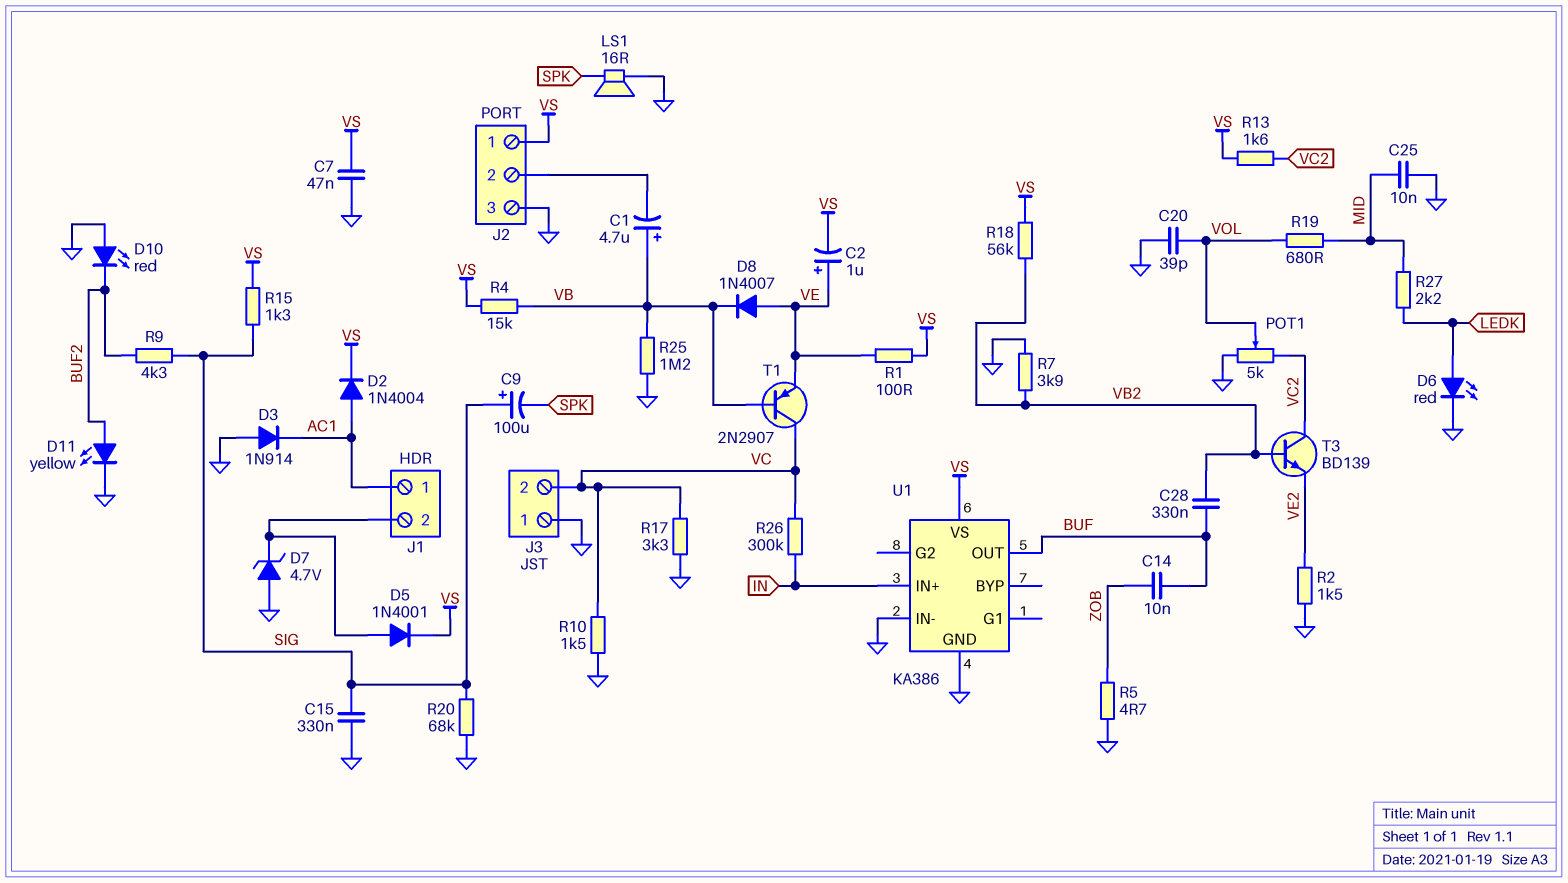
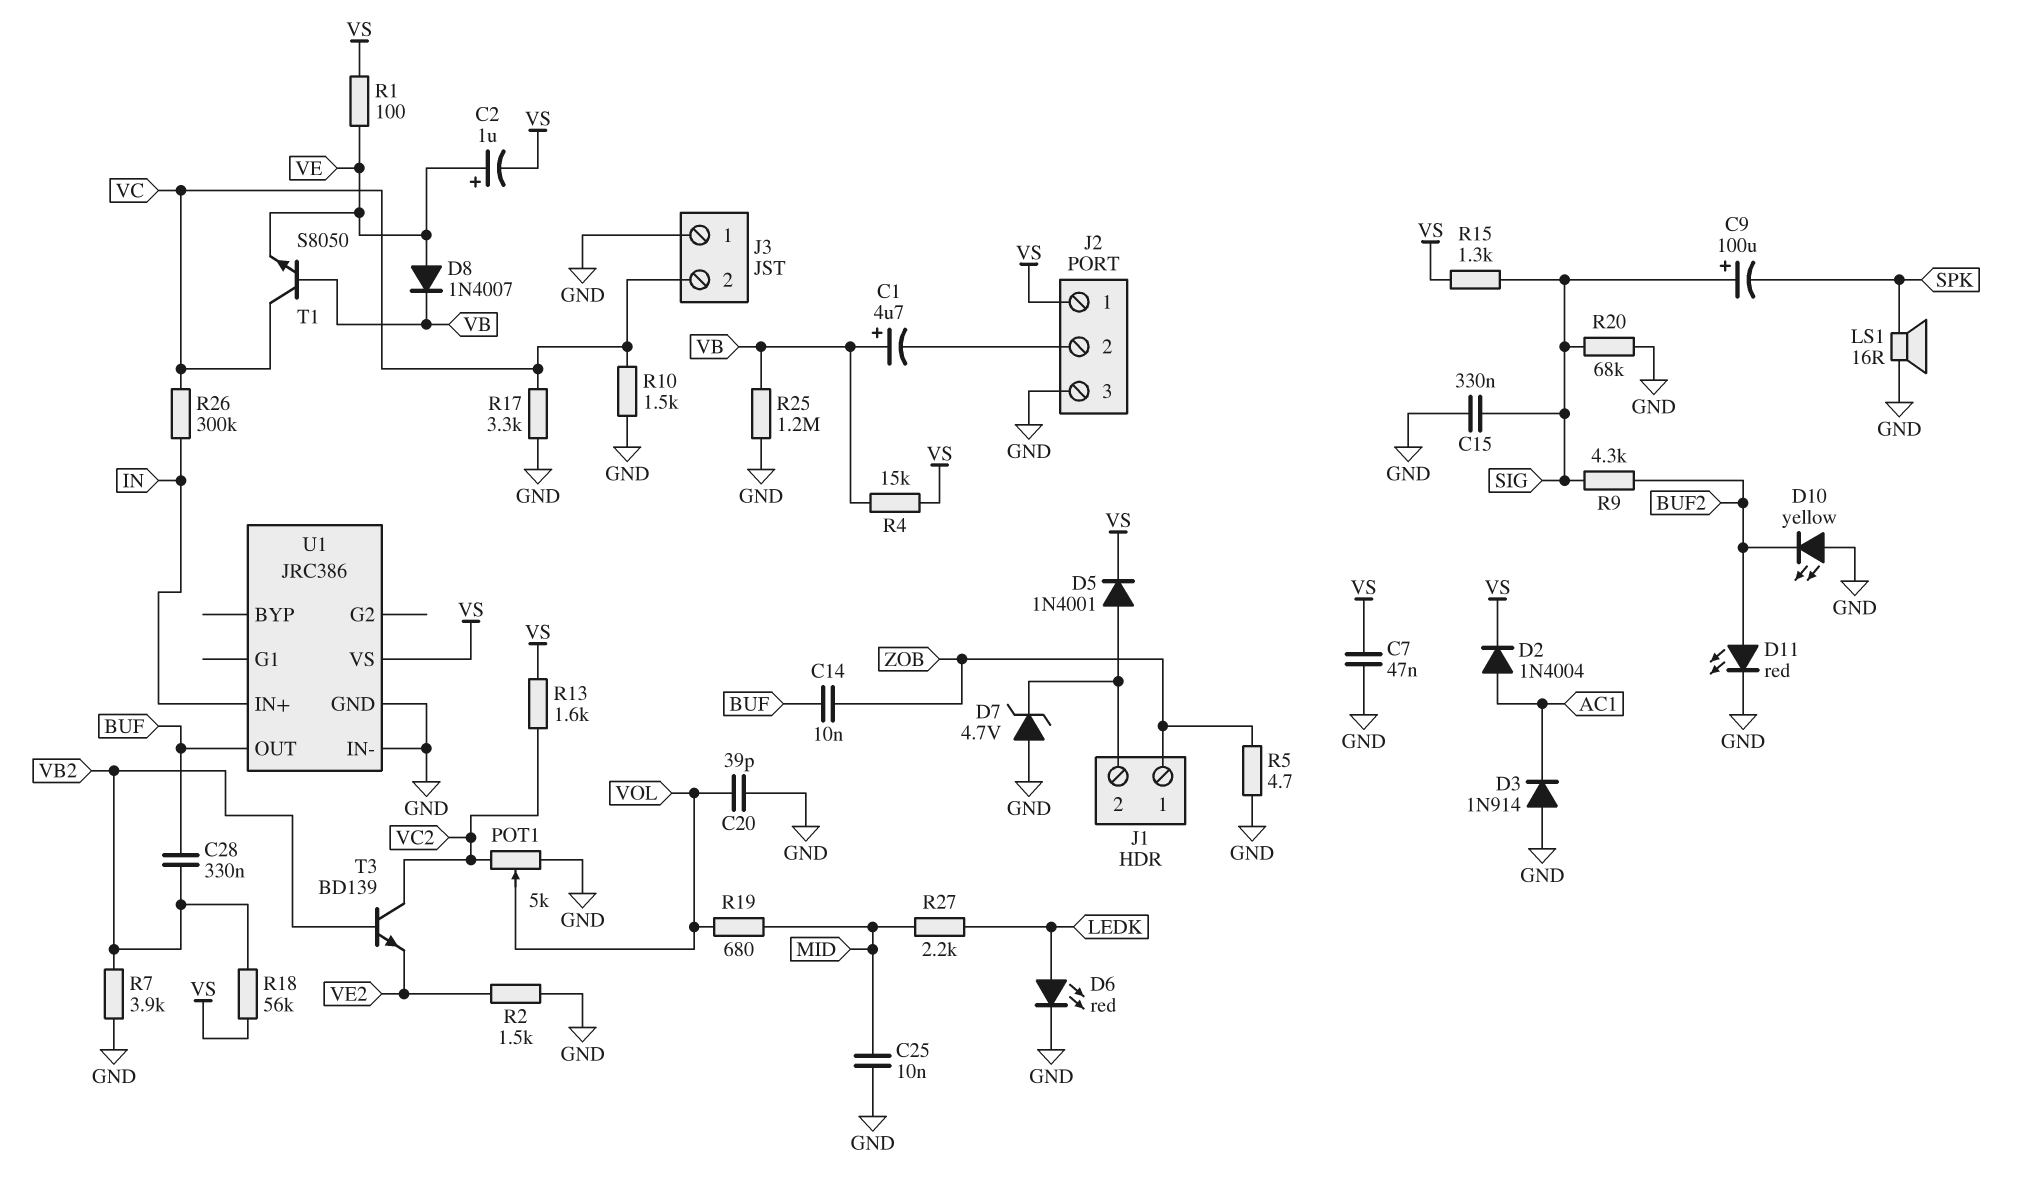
D10: LED red (A GND, K BUF2) -> LED yellow (A GND, K BUF2)
D11: LED yellow (A BUF2, K GND) -> LED red (A BUF2, K GND)
J1 pin 1: AC1 -> ZOB
T1: PNP 2N2907 (B VB, C VC, E VE) -> NPN S8050 (B VB, C VC, E VE)
U1: KA386 -> JRC386

